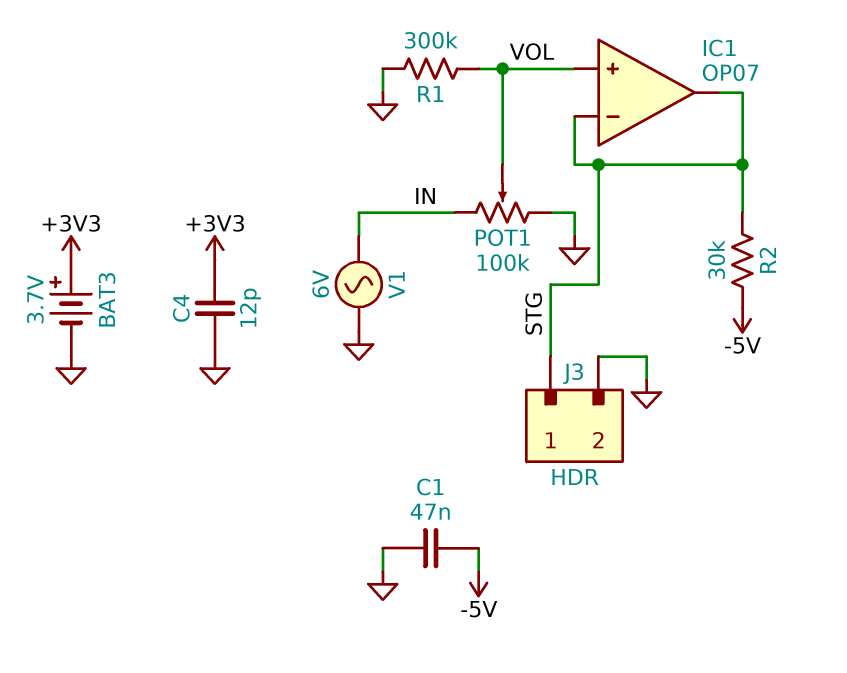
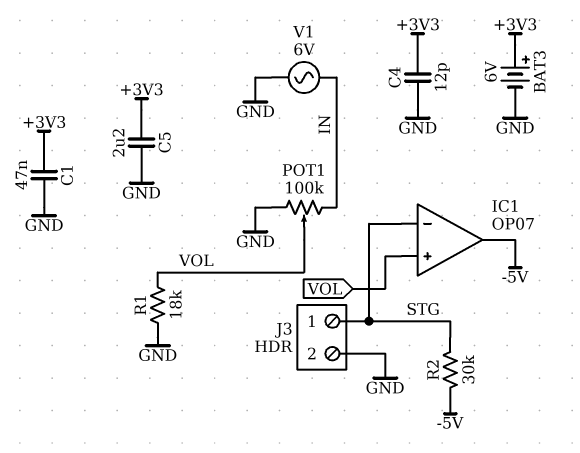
BAT3: 3.7V (plus +3V3, minus GND) -> 6V (plus +3V3, minus GND)
C1: 47nF (-5V, GND) -> 47nF (+3V3, GND)
C5: none -> 2.2uF (+3V3, GND)
IC1 pin out: STG -> -5V
R1: 300k (GND, VOL) -> 18k (GND, VOL)

